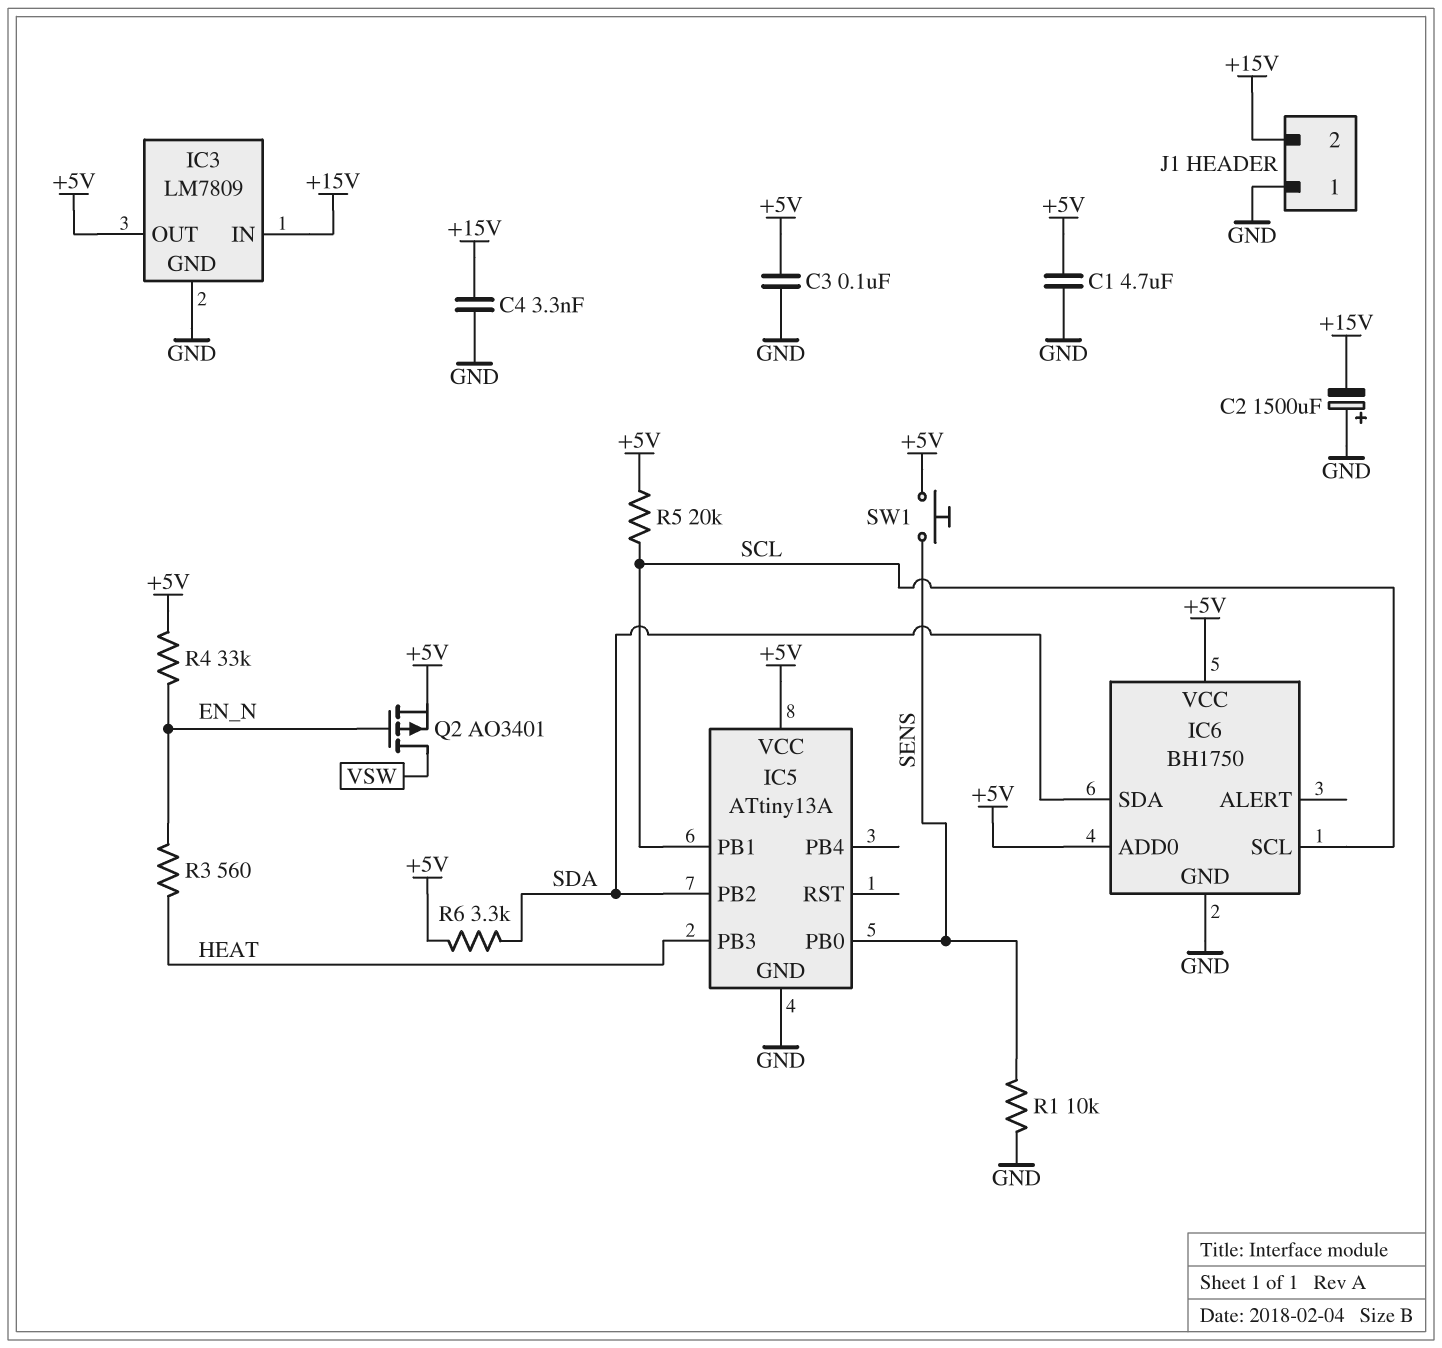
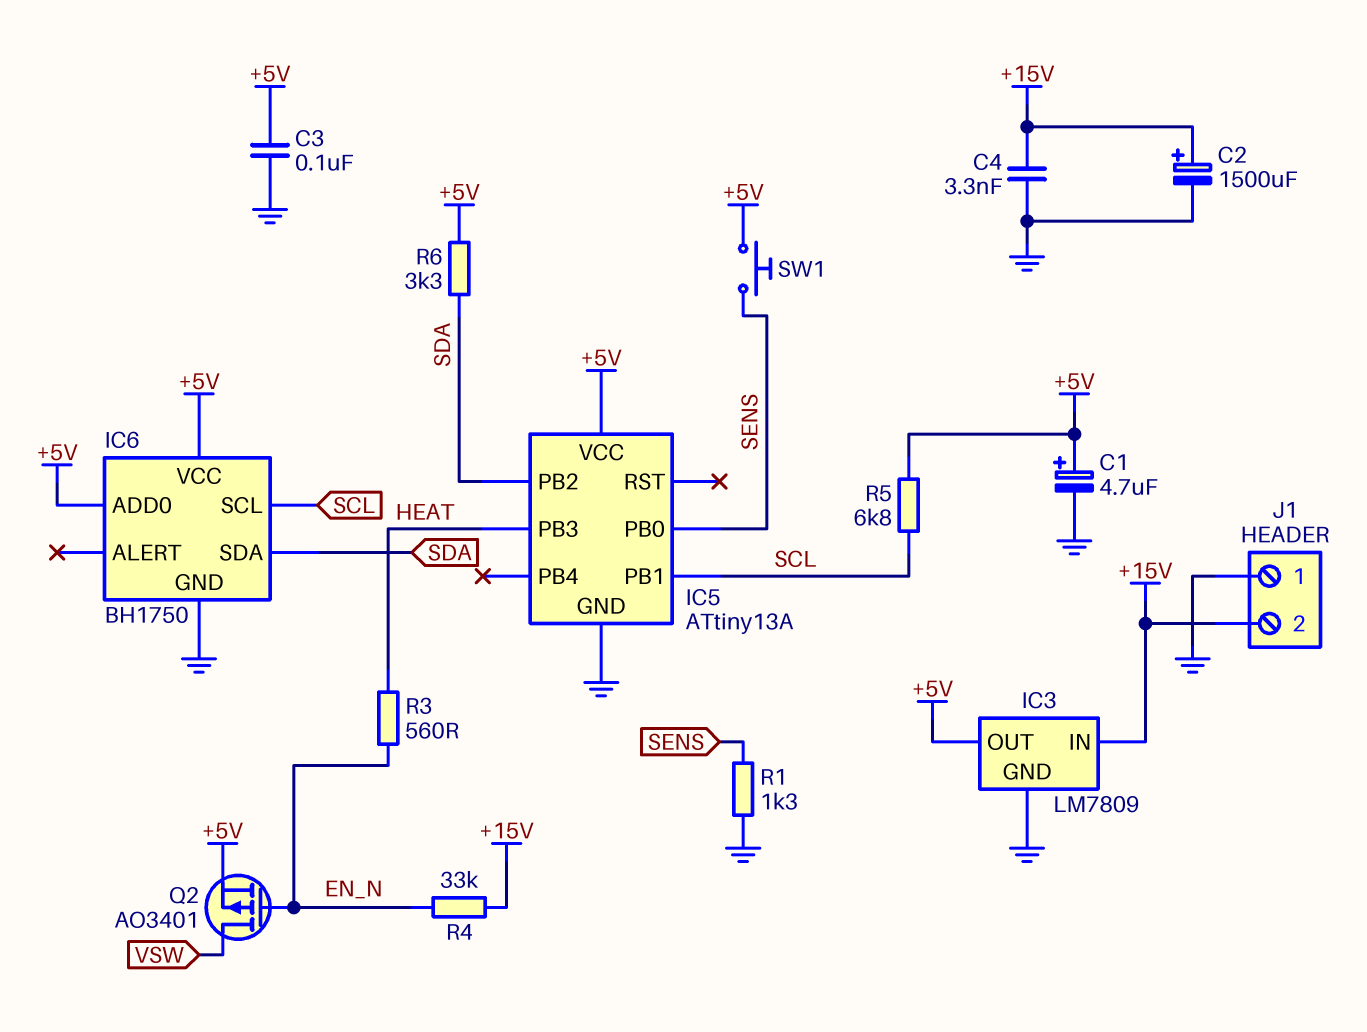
C1: 4.7uF (+5V, GND) -> 4.7uF (plus +5V, minus GND)
C2: 1500uF (plus GND, minus +15V) -> 1500uF (plus +15V, minus GND)
R1: 10k (GND, SENS) -> 1.3k (GND, SENS)
R4: 33k (+5V, EN_N) -> 33k (+15V, EN_N)
R5: 20k (+5V, SCL) -> 6.8k (+5V, SCL)

